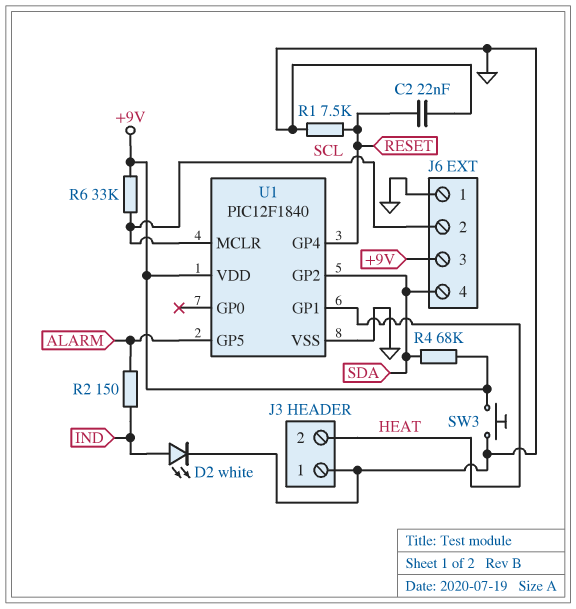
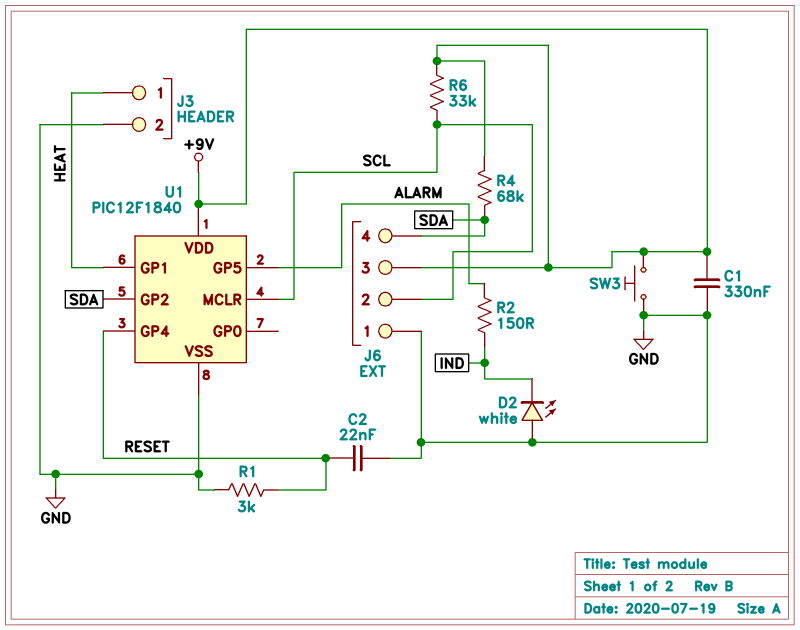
C1: none -> 330nF (+9V, GND)
D2: LED white (A IND, K GND) -> LED white (A GND, K IND)
J3 pin 1: GND -> HEAT
J3 pin 2: HEAT -> GND
R1: 7.5k (GND, RESET) -> 3k (GND, RESET)

